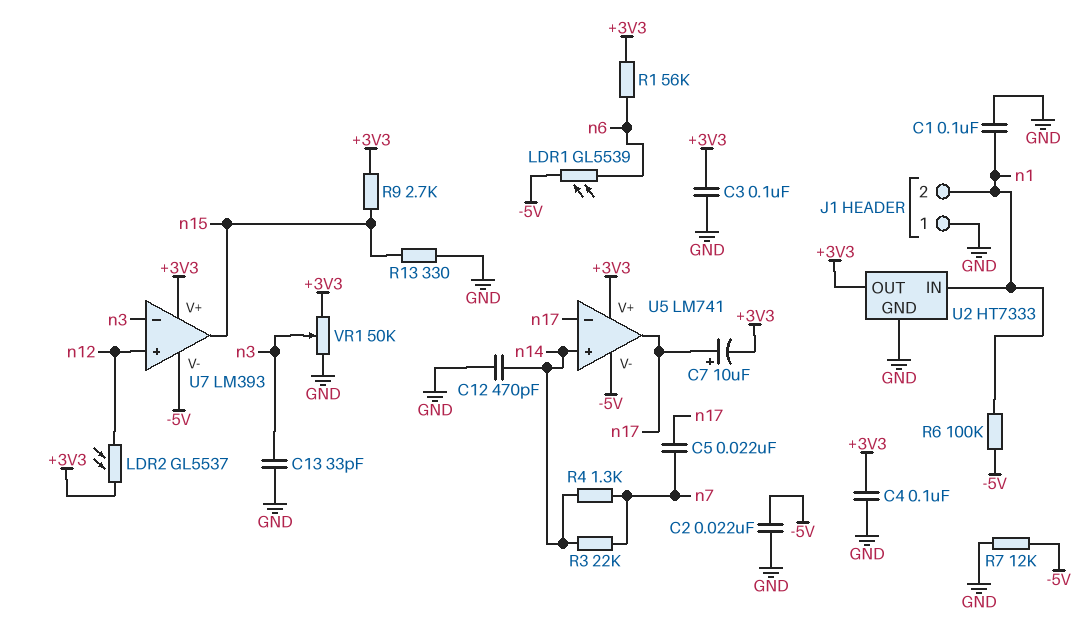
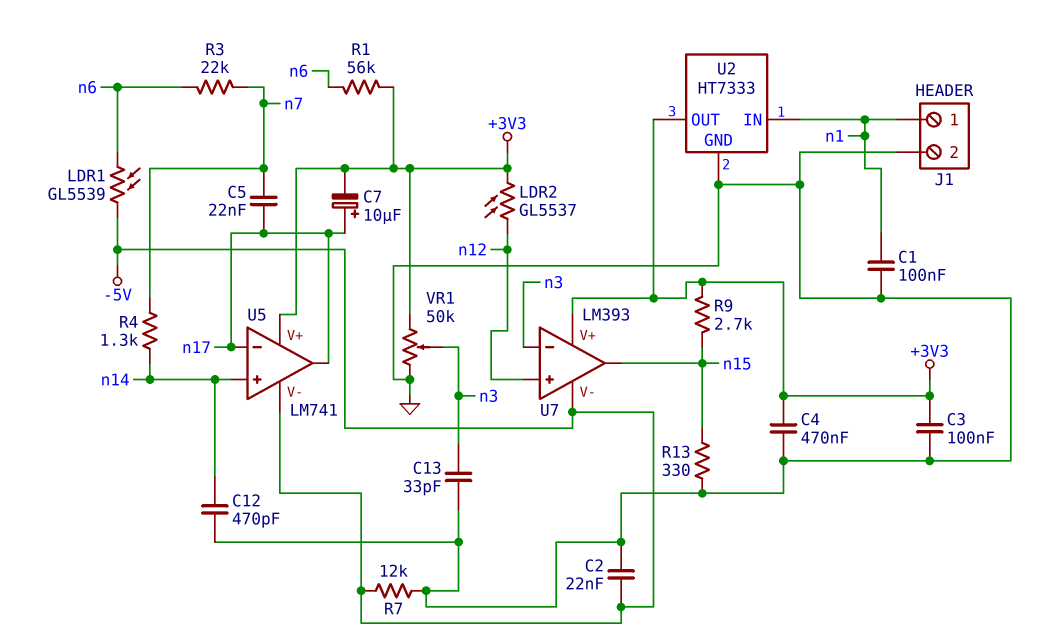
C4: 100nF (+3V3, GND) -> 470nF (+3V3, GND)
J1 pin 1: GND -> n1
J1 pin 2: n1 -> GND
R3: 22k (n7, n14) -> 22k (n6, n7)
R6: 100k (-5V, n1) -> none

